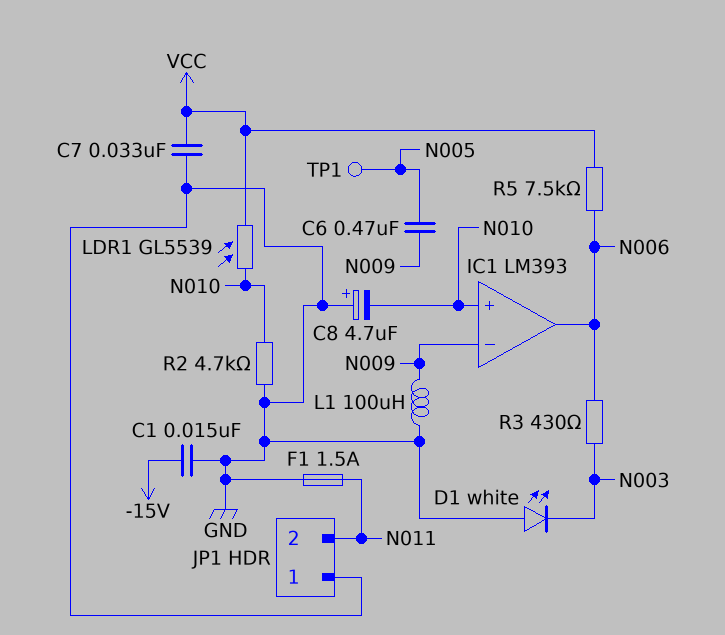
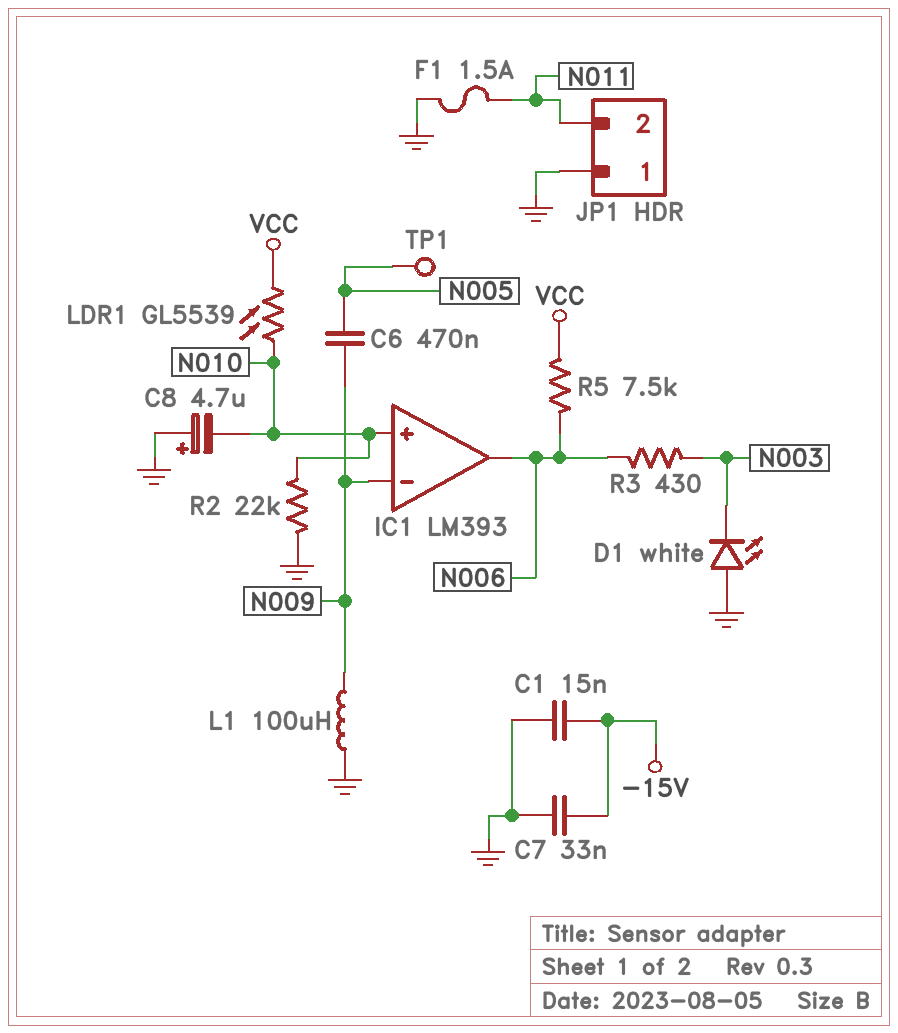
C7: 33nF (GND, VCC) -> 33nF (-15V, GND)
R2: 4.7k (GND, N010) -> 22k (GND, N010)

